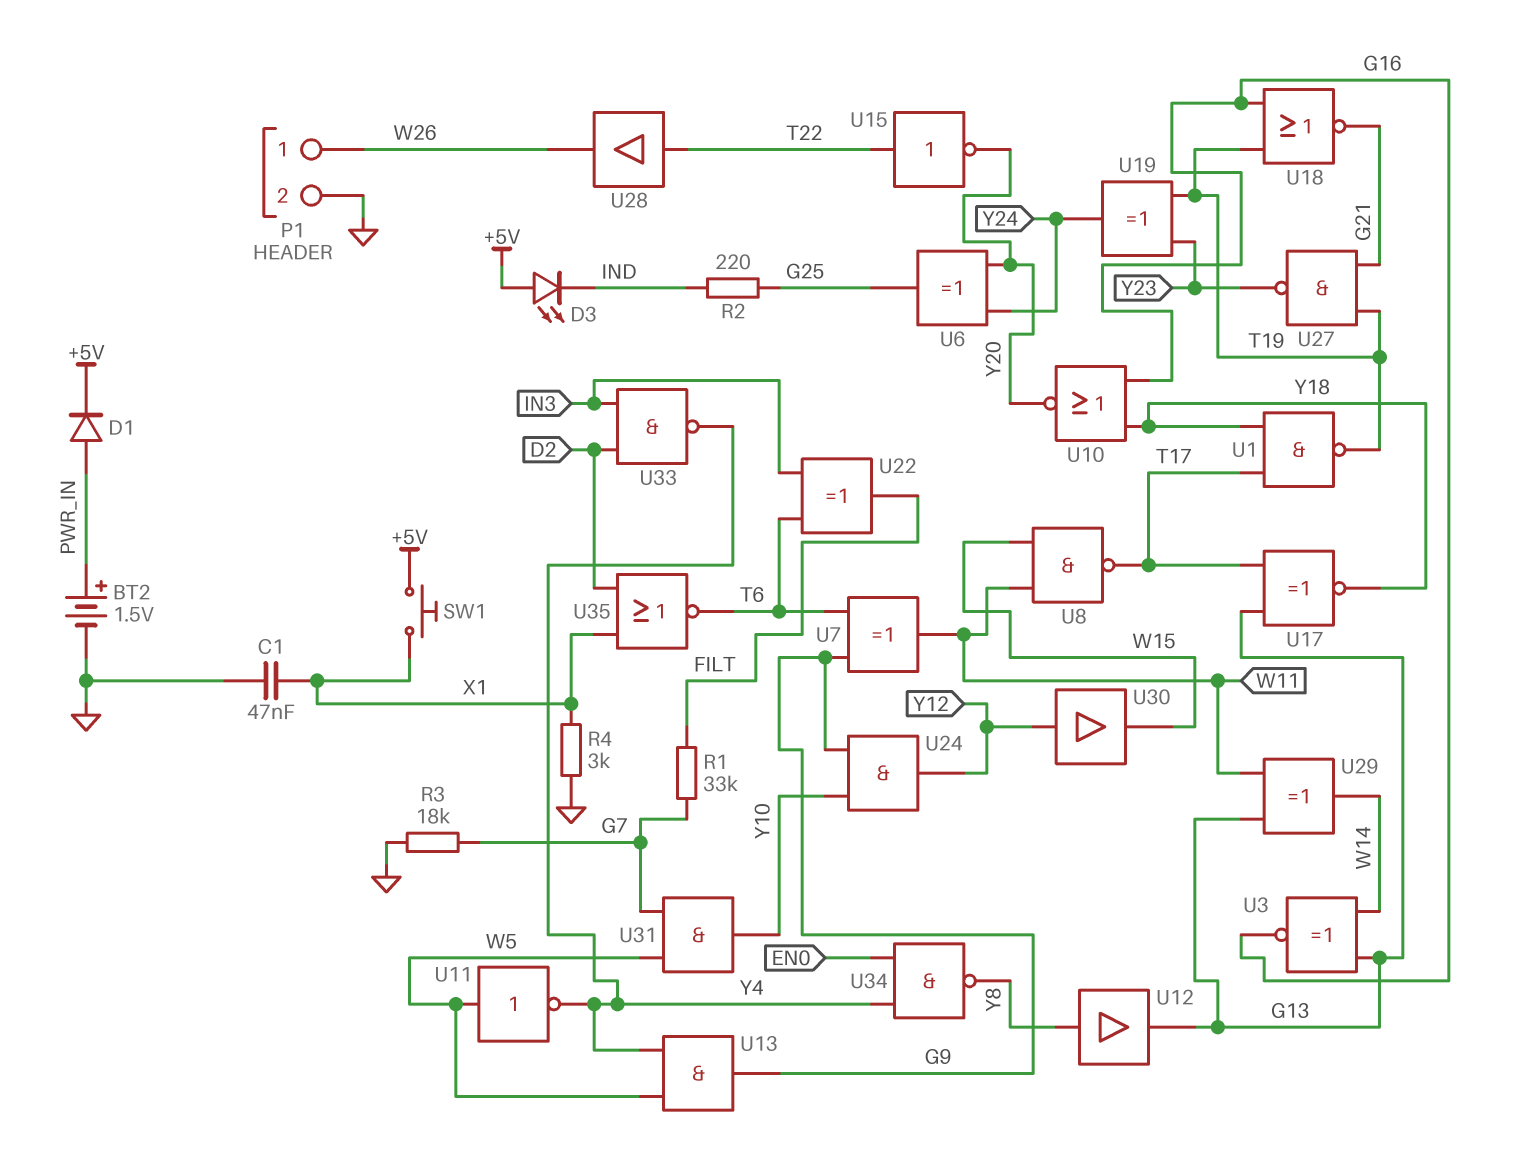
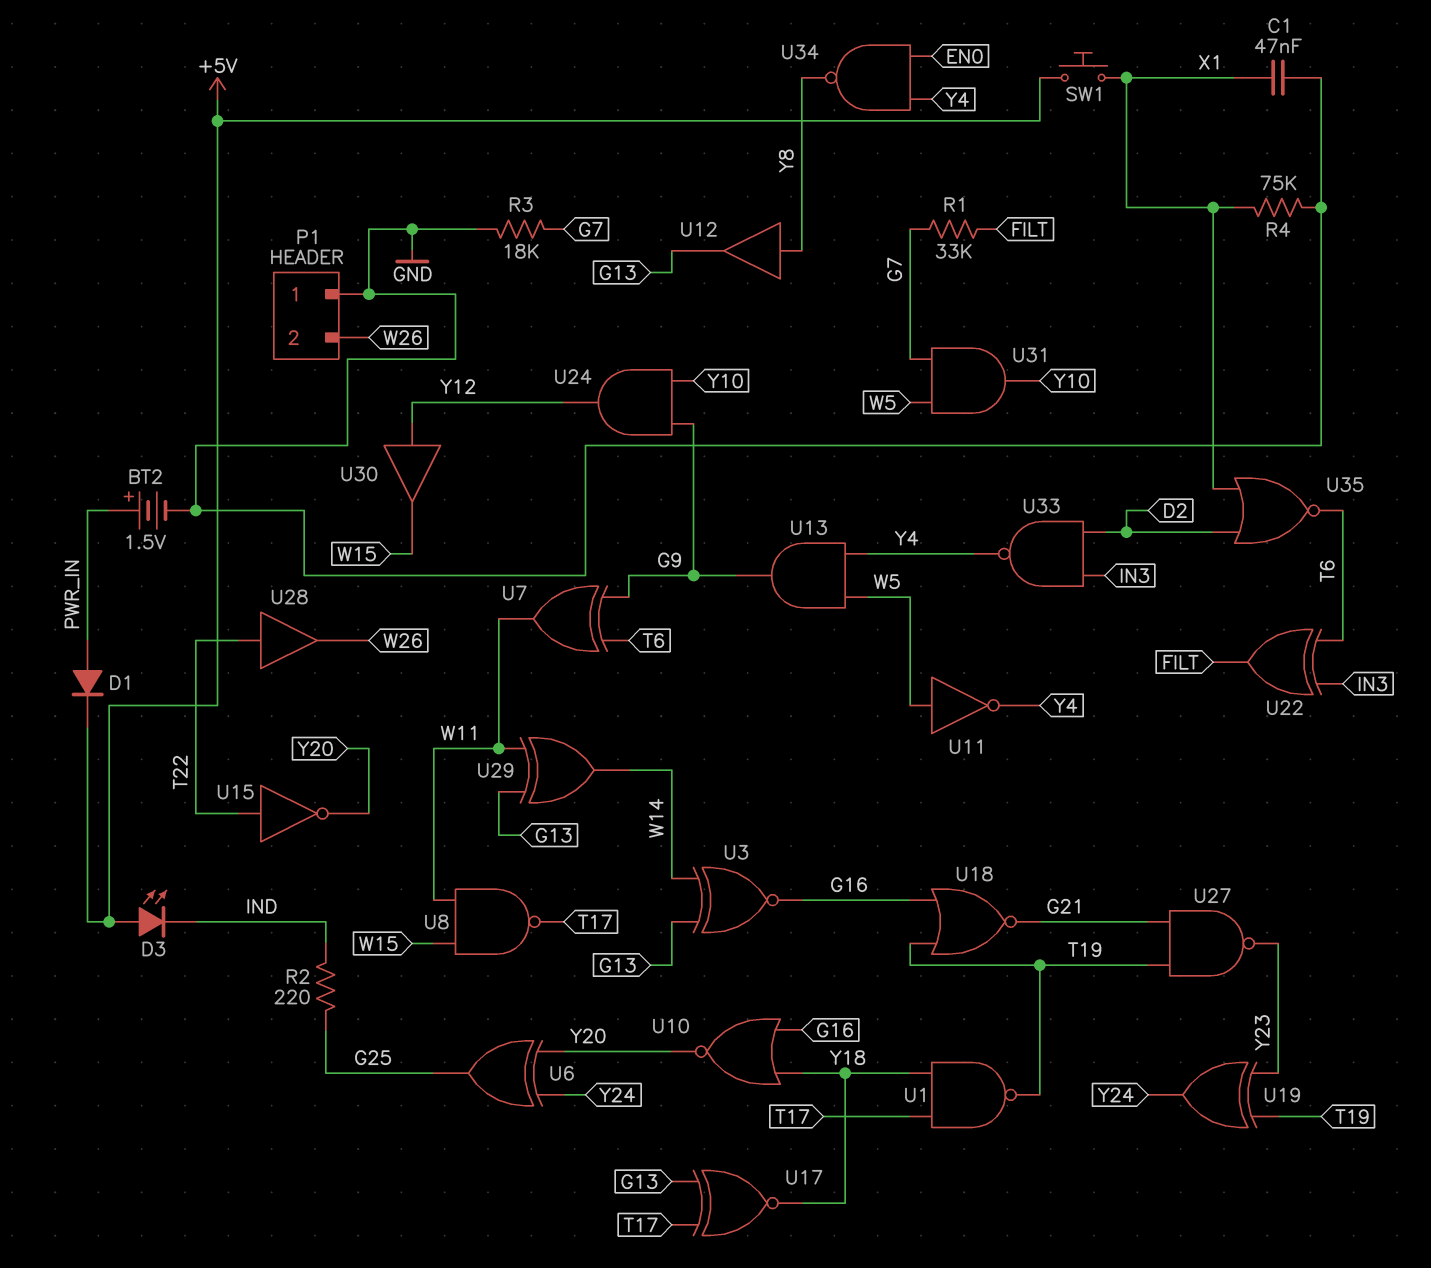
P1 pin 1: W26 -> GND
P1 pin 2: GND -> W26
R4: 3k (GND, X1) -> 75k (GND, X1)

